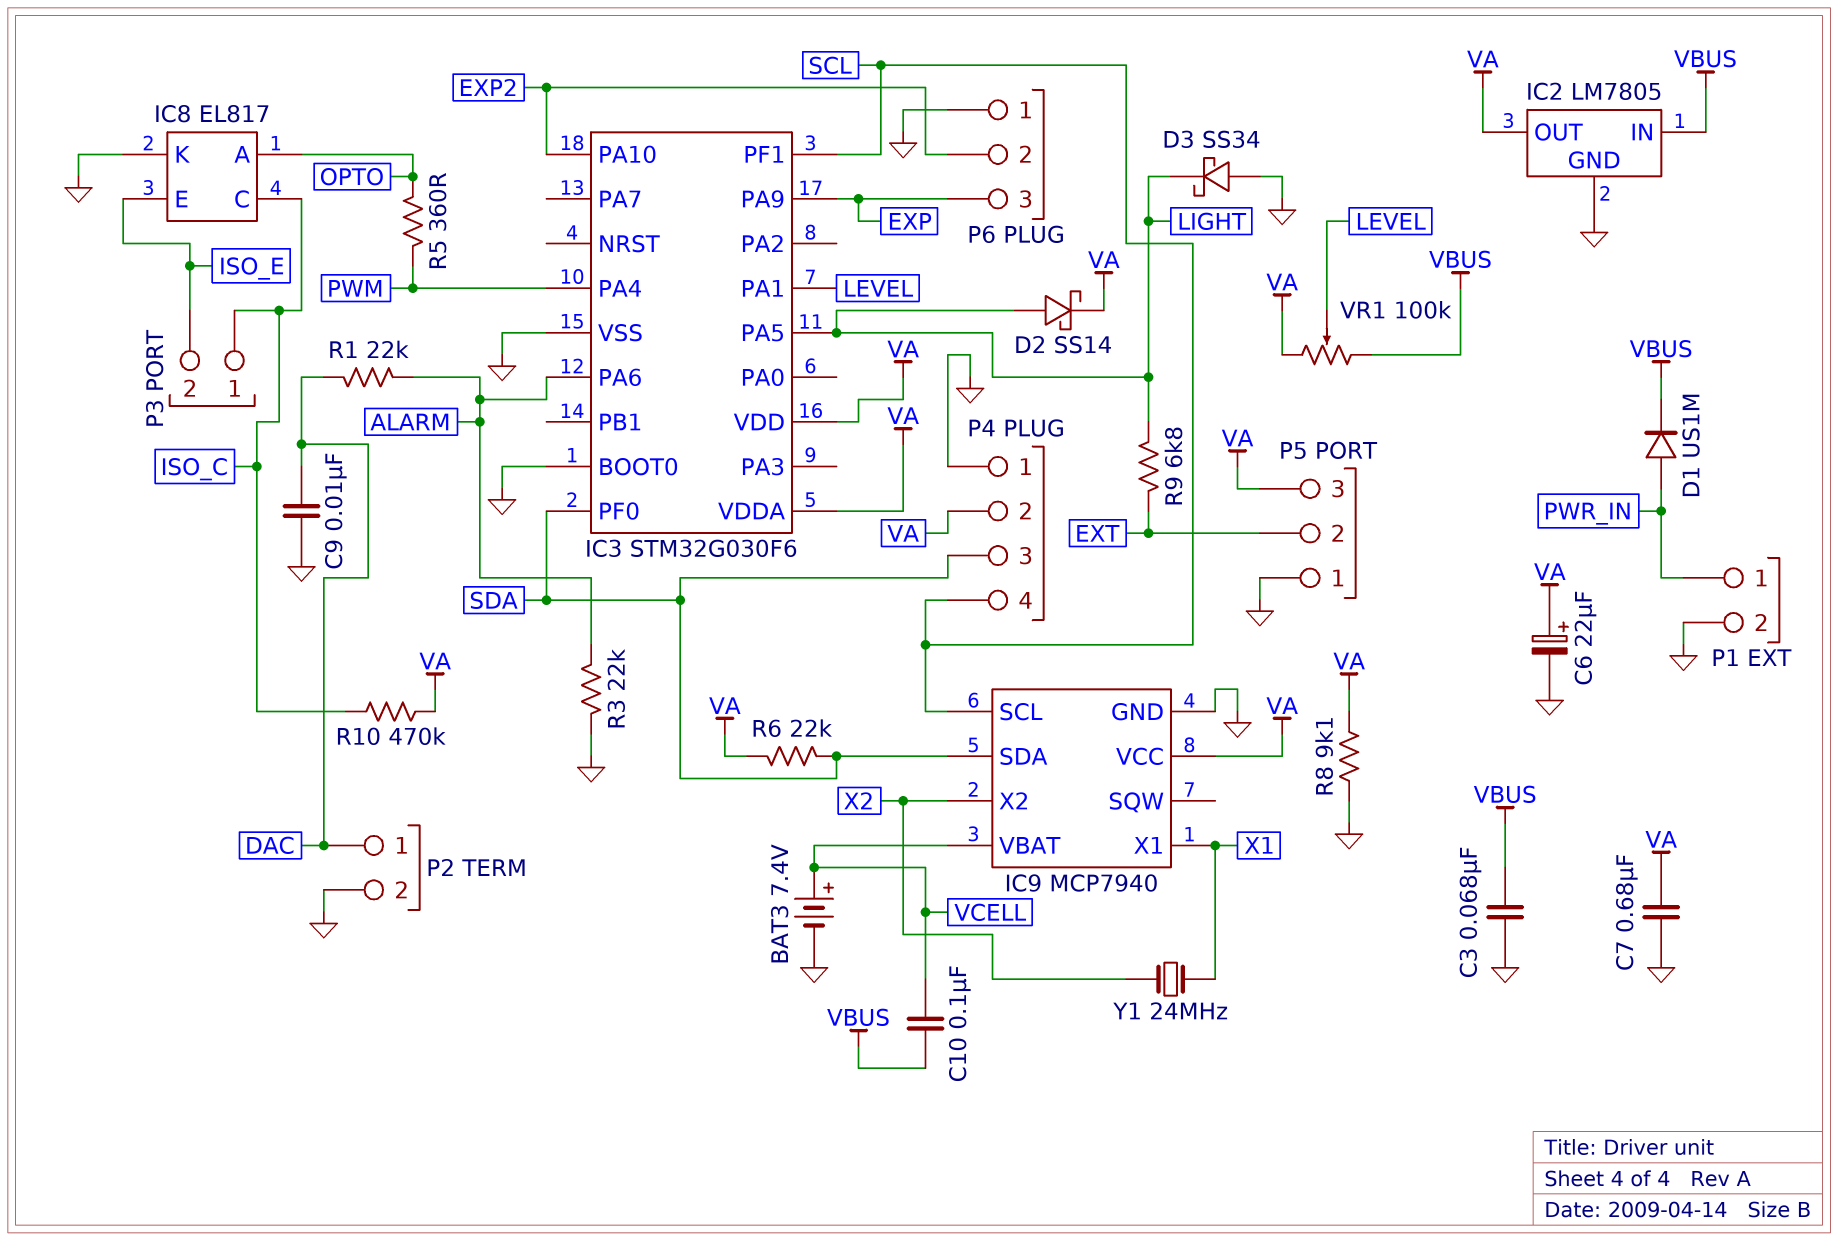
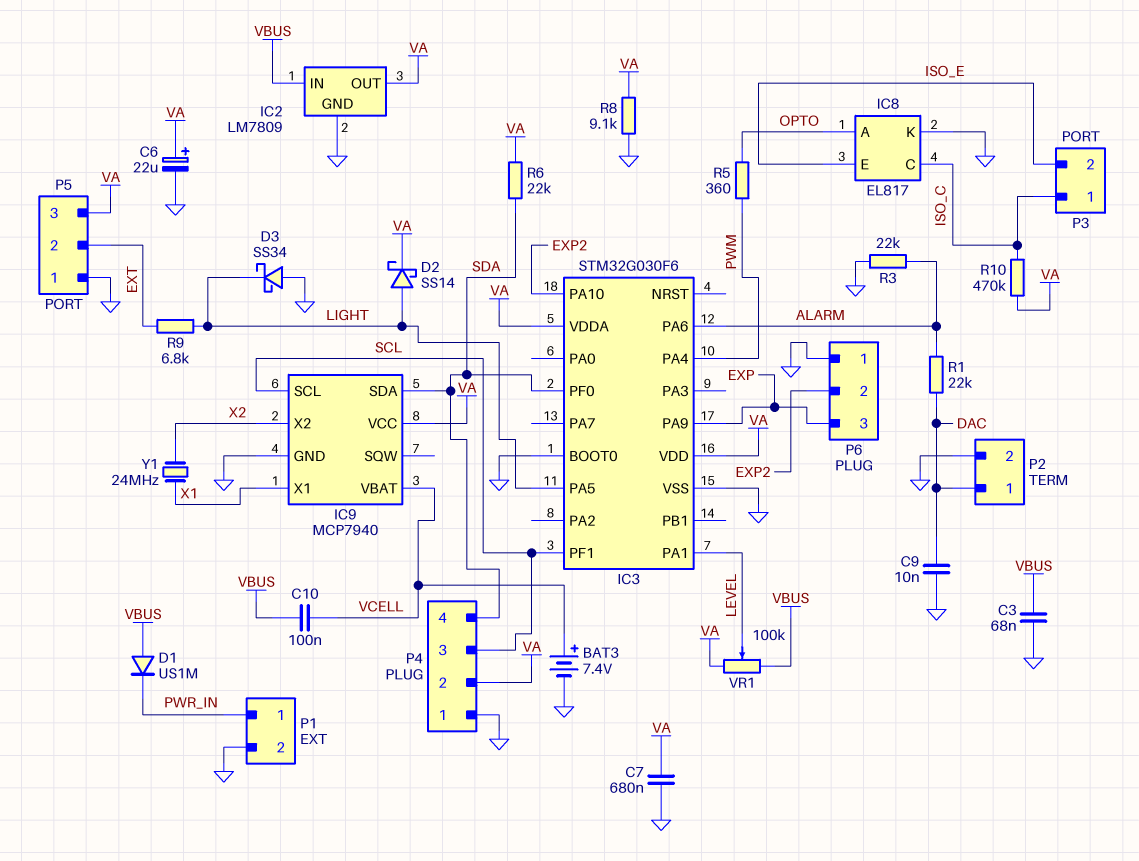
D1: diode US1M (A PWR_IN, K VBUS) -> diode US1M (A VBUS, K PWR_IN)
IC2: LM7805 -> LM7809
P4 pin 3: SDA -> SCL
P4 pin 4: SCL -> SDA

